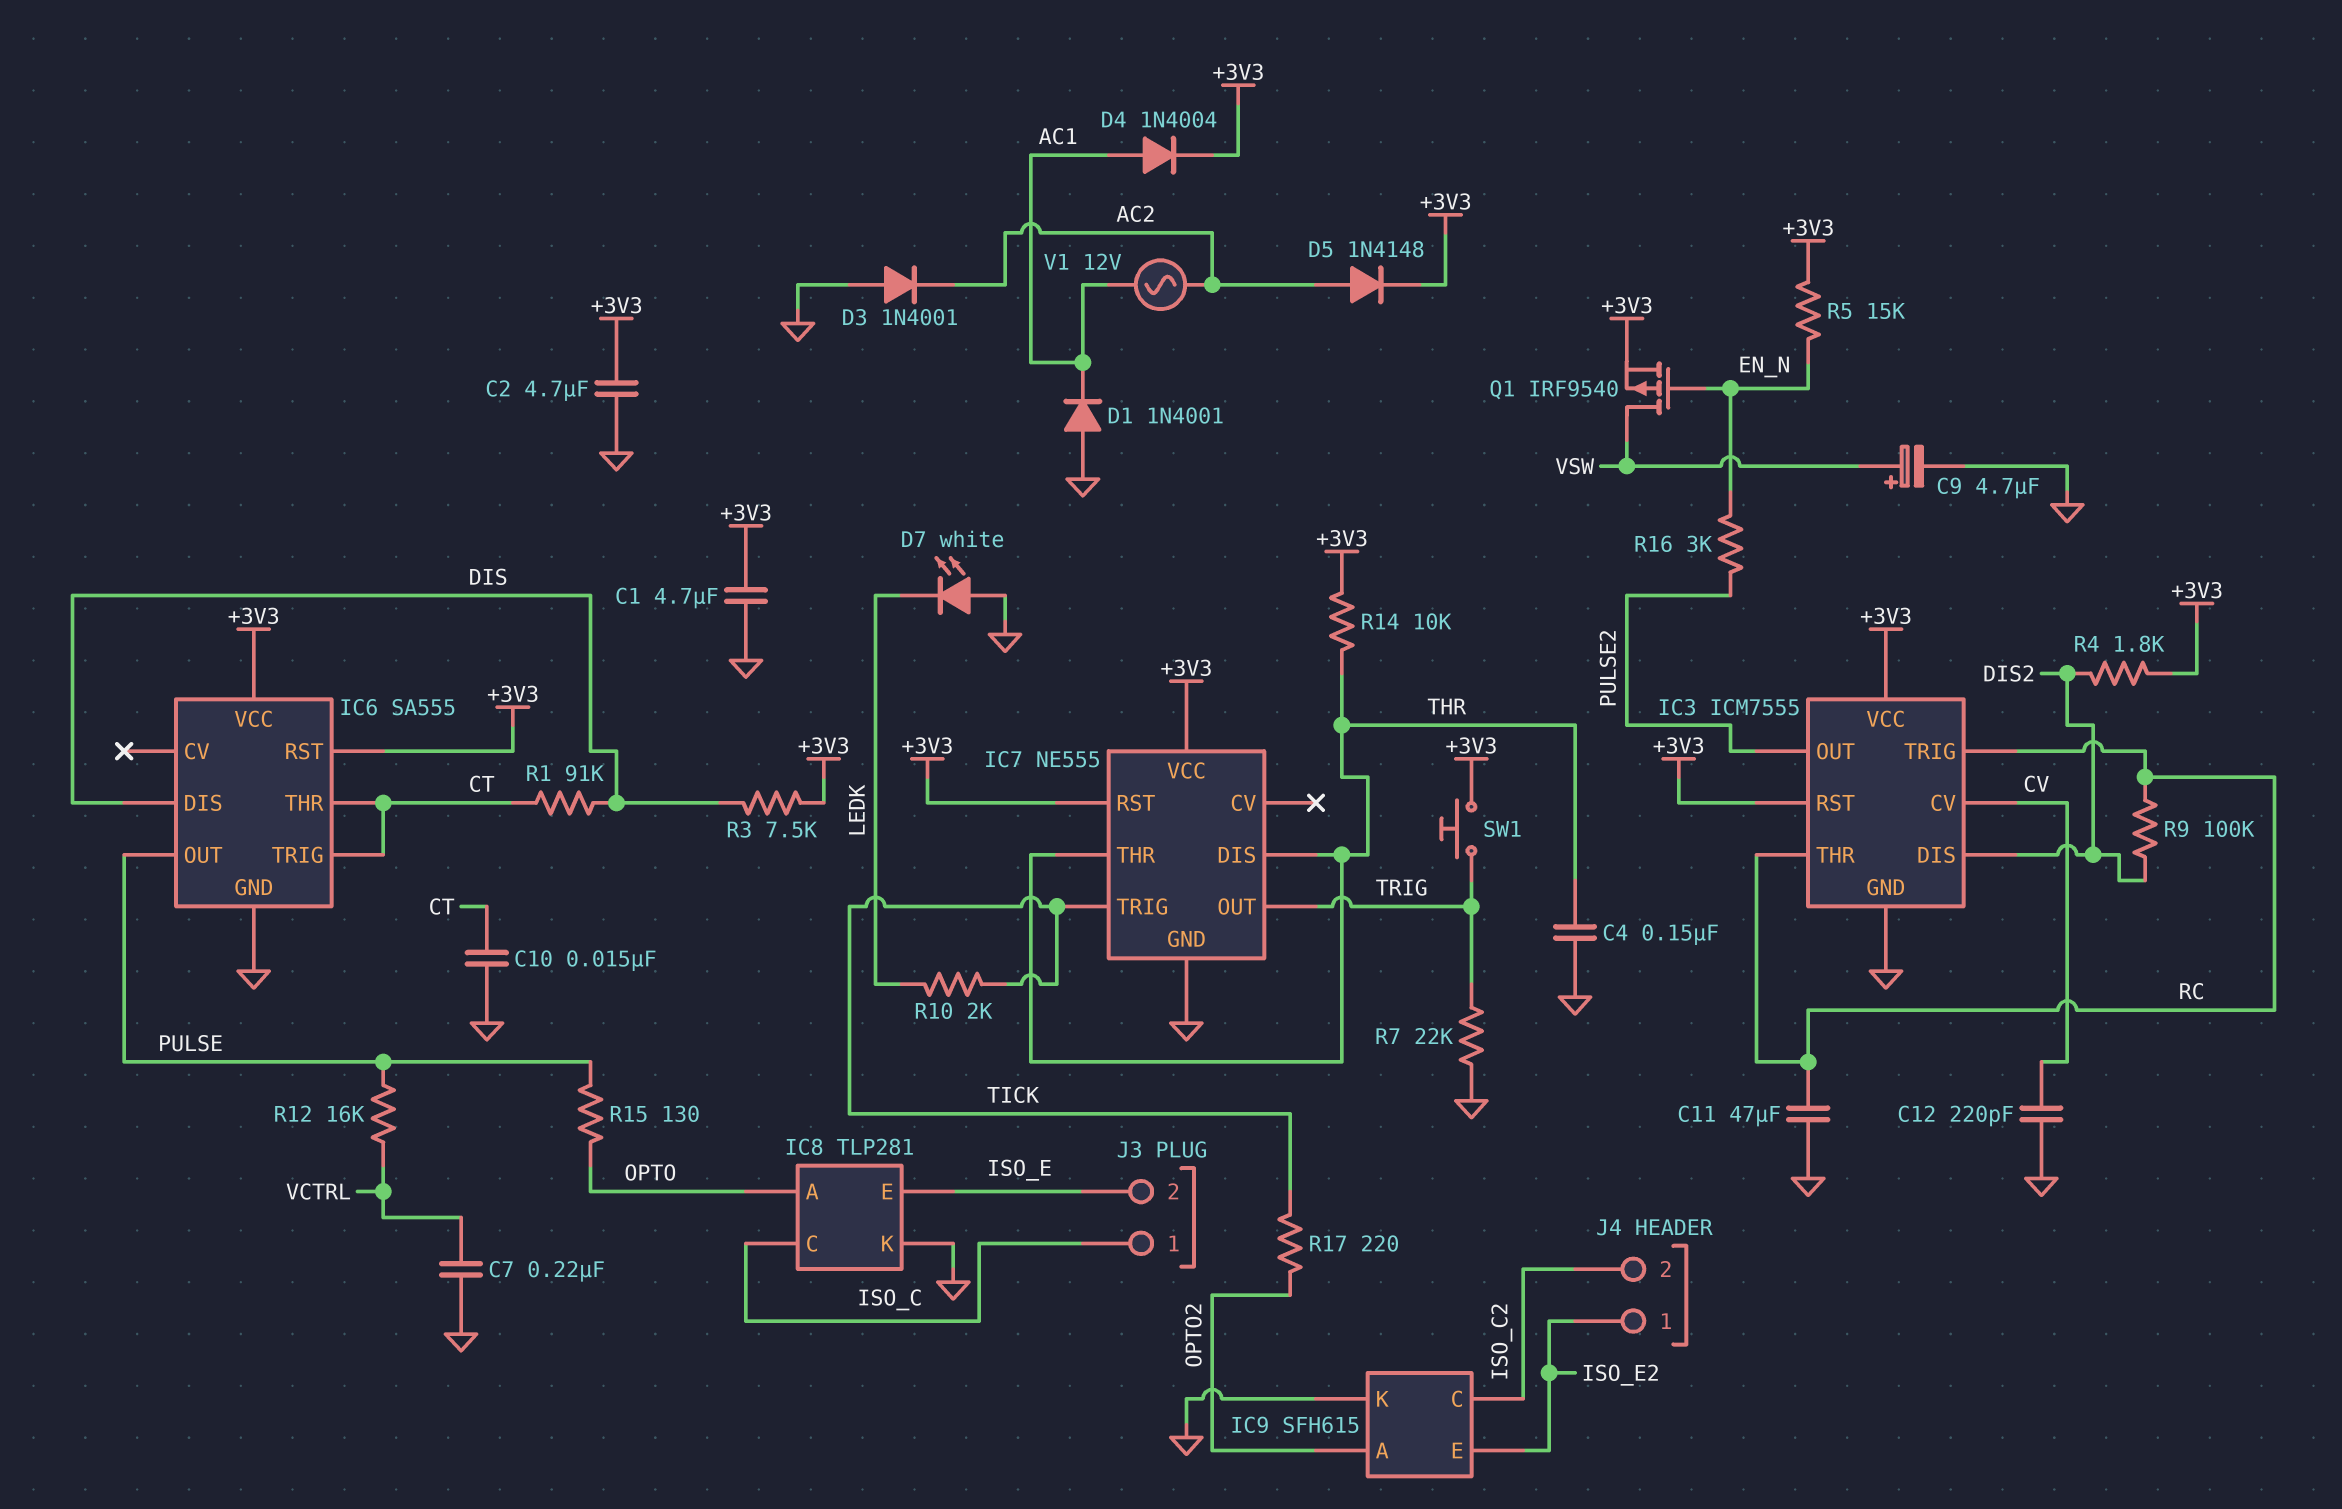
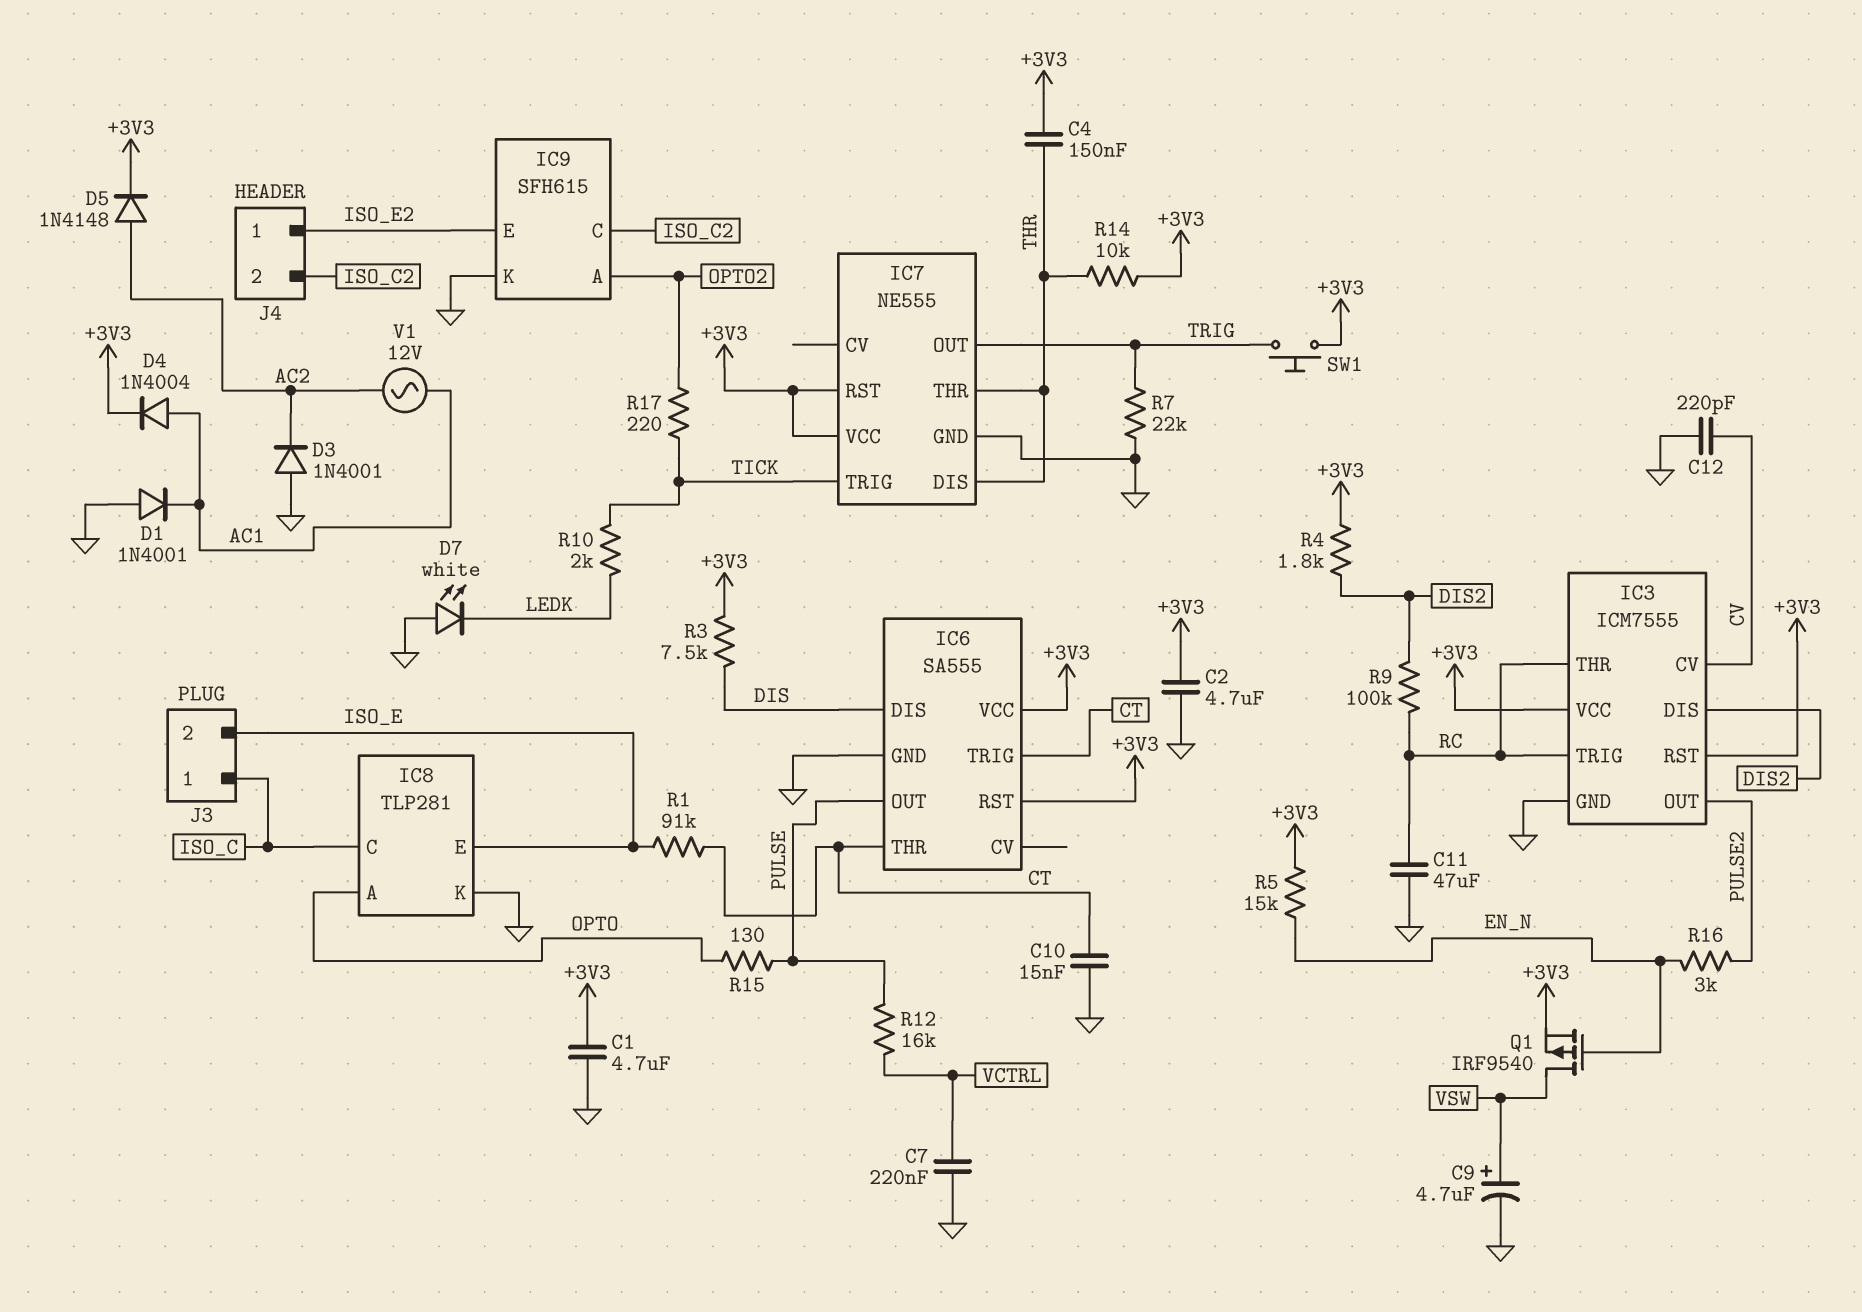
C4: 150nF (GND, THR) -> 150nF (+3V3, THR)
R1: 91k (CT, DIS) -> 91k (CT, ISO_E)

